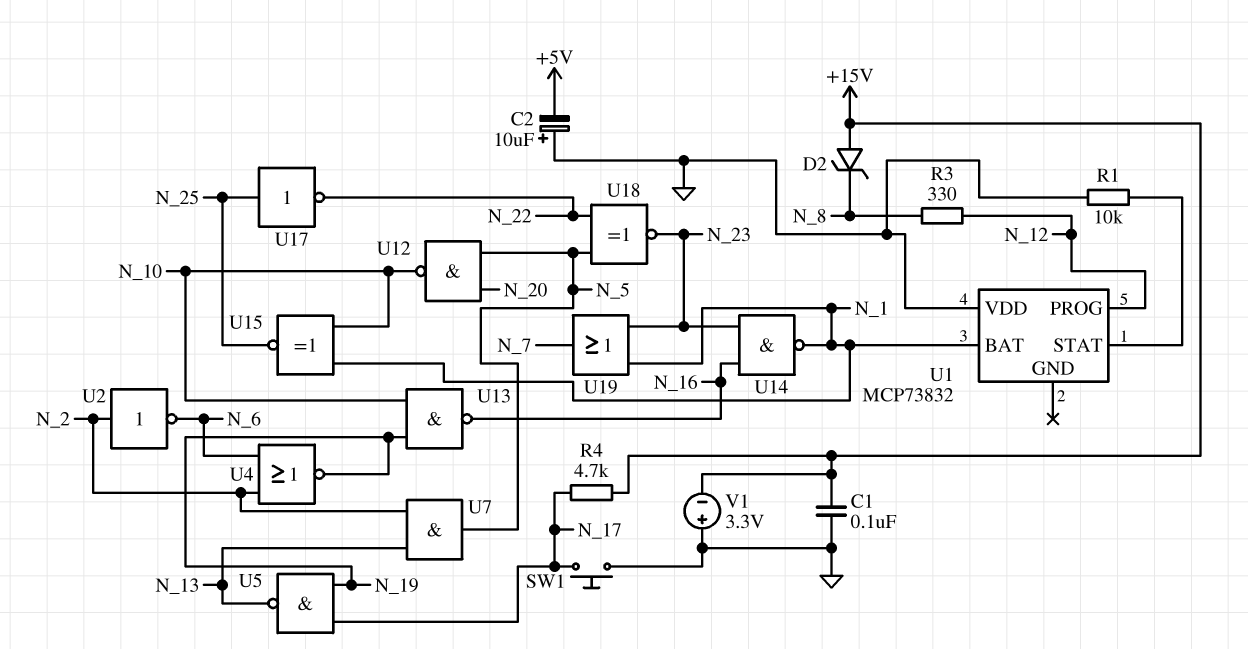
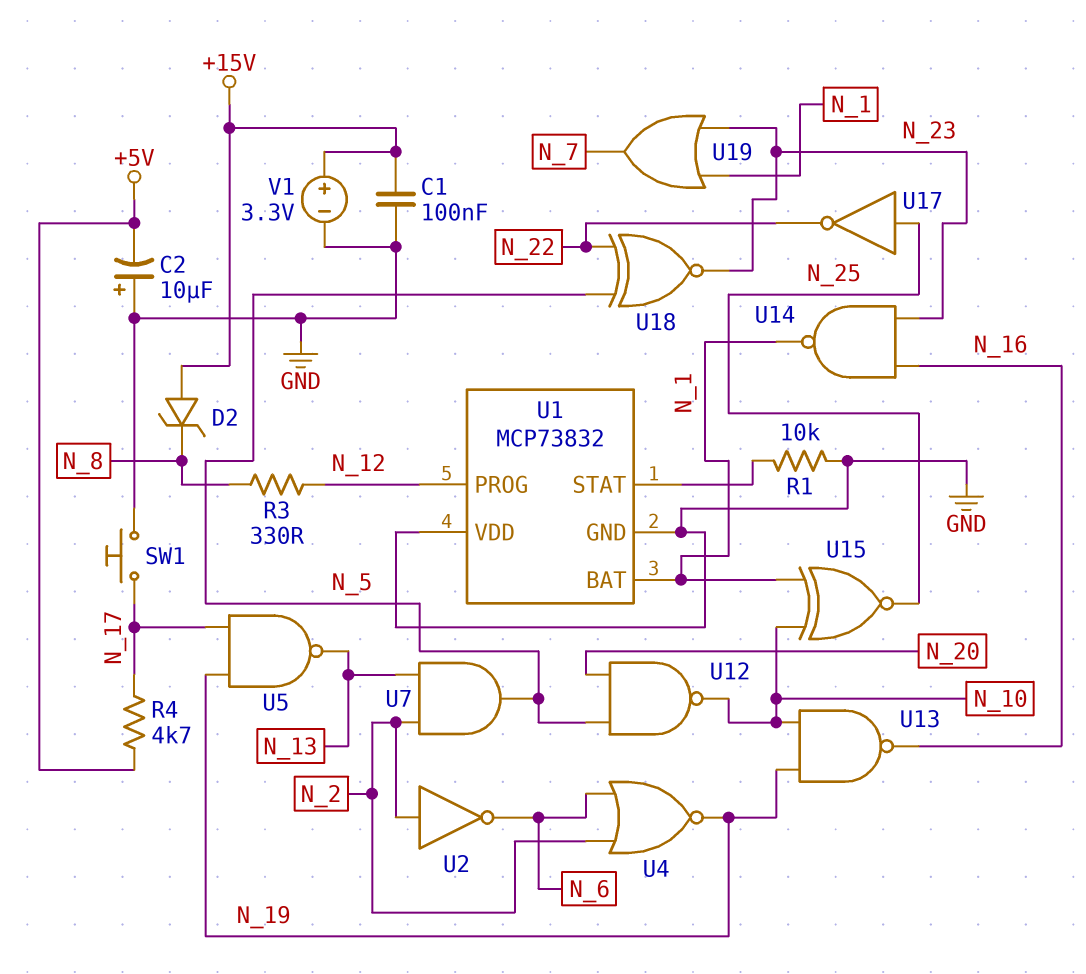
R4: 4.7k (+15V, N_17) -> 4.7k (+5V, N_17)
U1 pin GND: none -> GND
V1: 3.3V (plus GND, minus +15V) -> 3.3V (plus +15V, minus GND)

